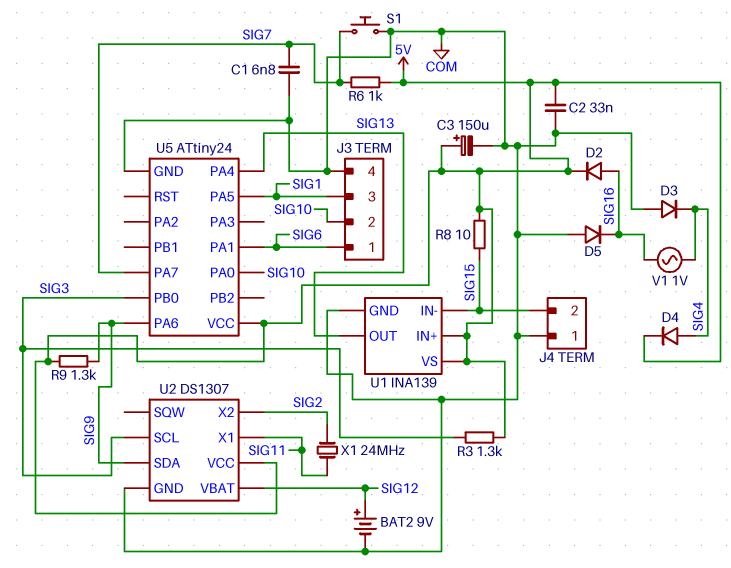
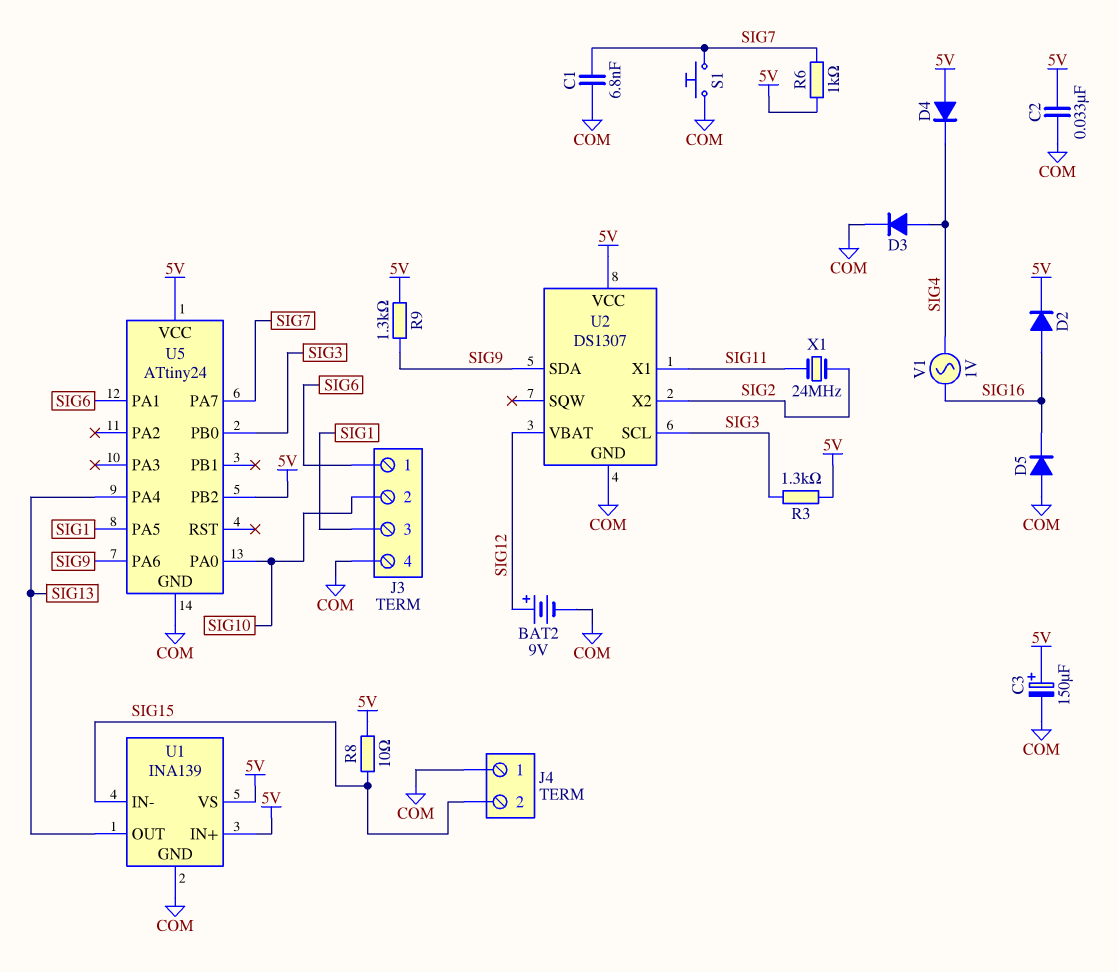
D3: diode (A COM, K SIG4) -> diode (A SIG4, K COM)
D4: diode (A SIG4, K 5V) -> diode (A 5V, K SIG4)
U5 pin PB2: none -> 5V

